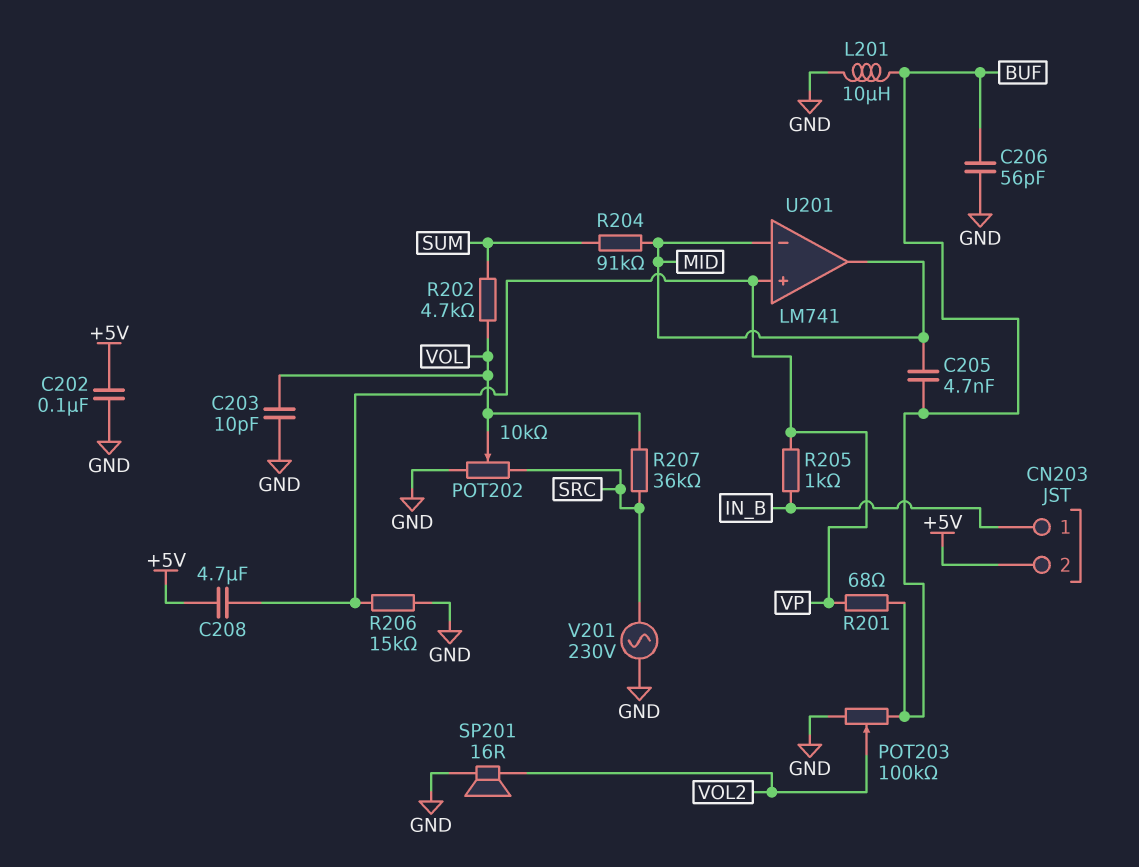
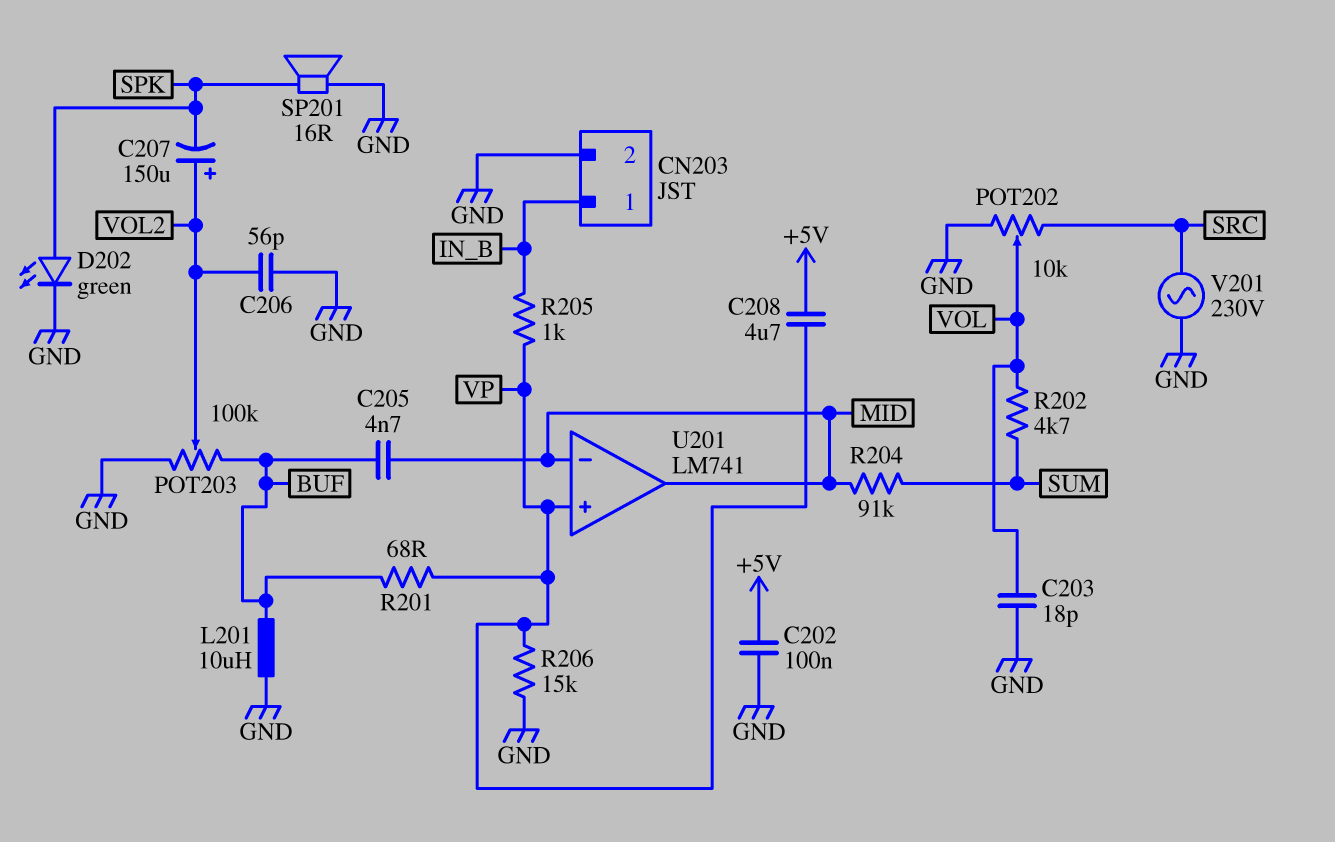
C203: 10pF (GND, VOL) -> 18pF (GND, VOL)
C206: 56pF (BUF, GND) -> 56pF (GND, VOL2)
C207: none -> 150uF (plus VOL2, minus SPK)
CN203 pin 2: +5V -> GND
D202: none -> LED green (A SPK, K GND)
R207: 36k (SRC, VOL) -> none
SP201: speaker 16R (GND, VOL2) -> speaker 16R (GND, SPK)

